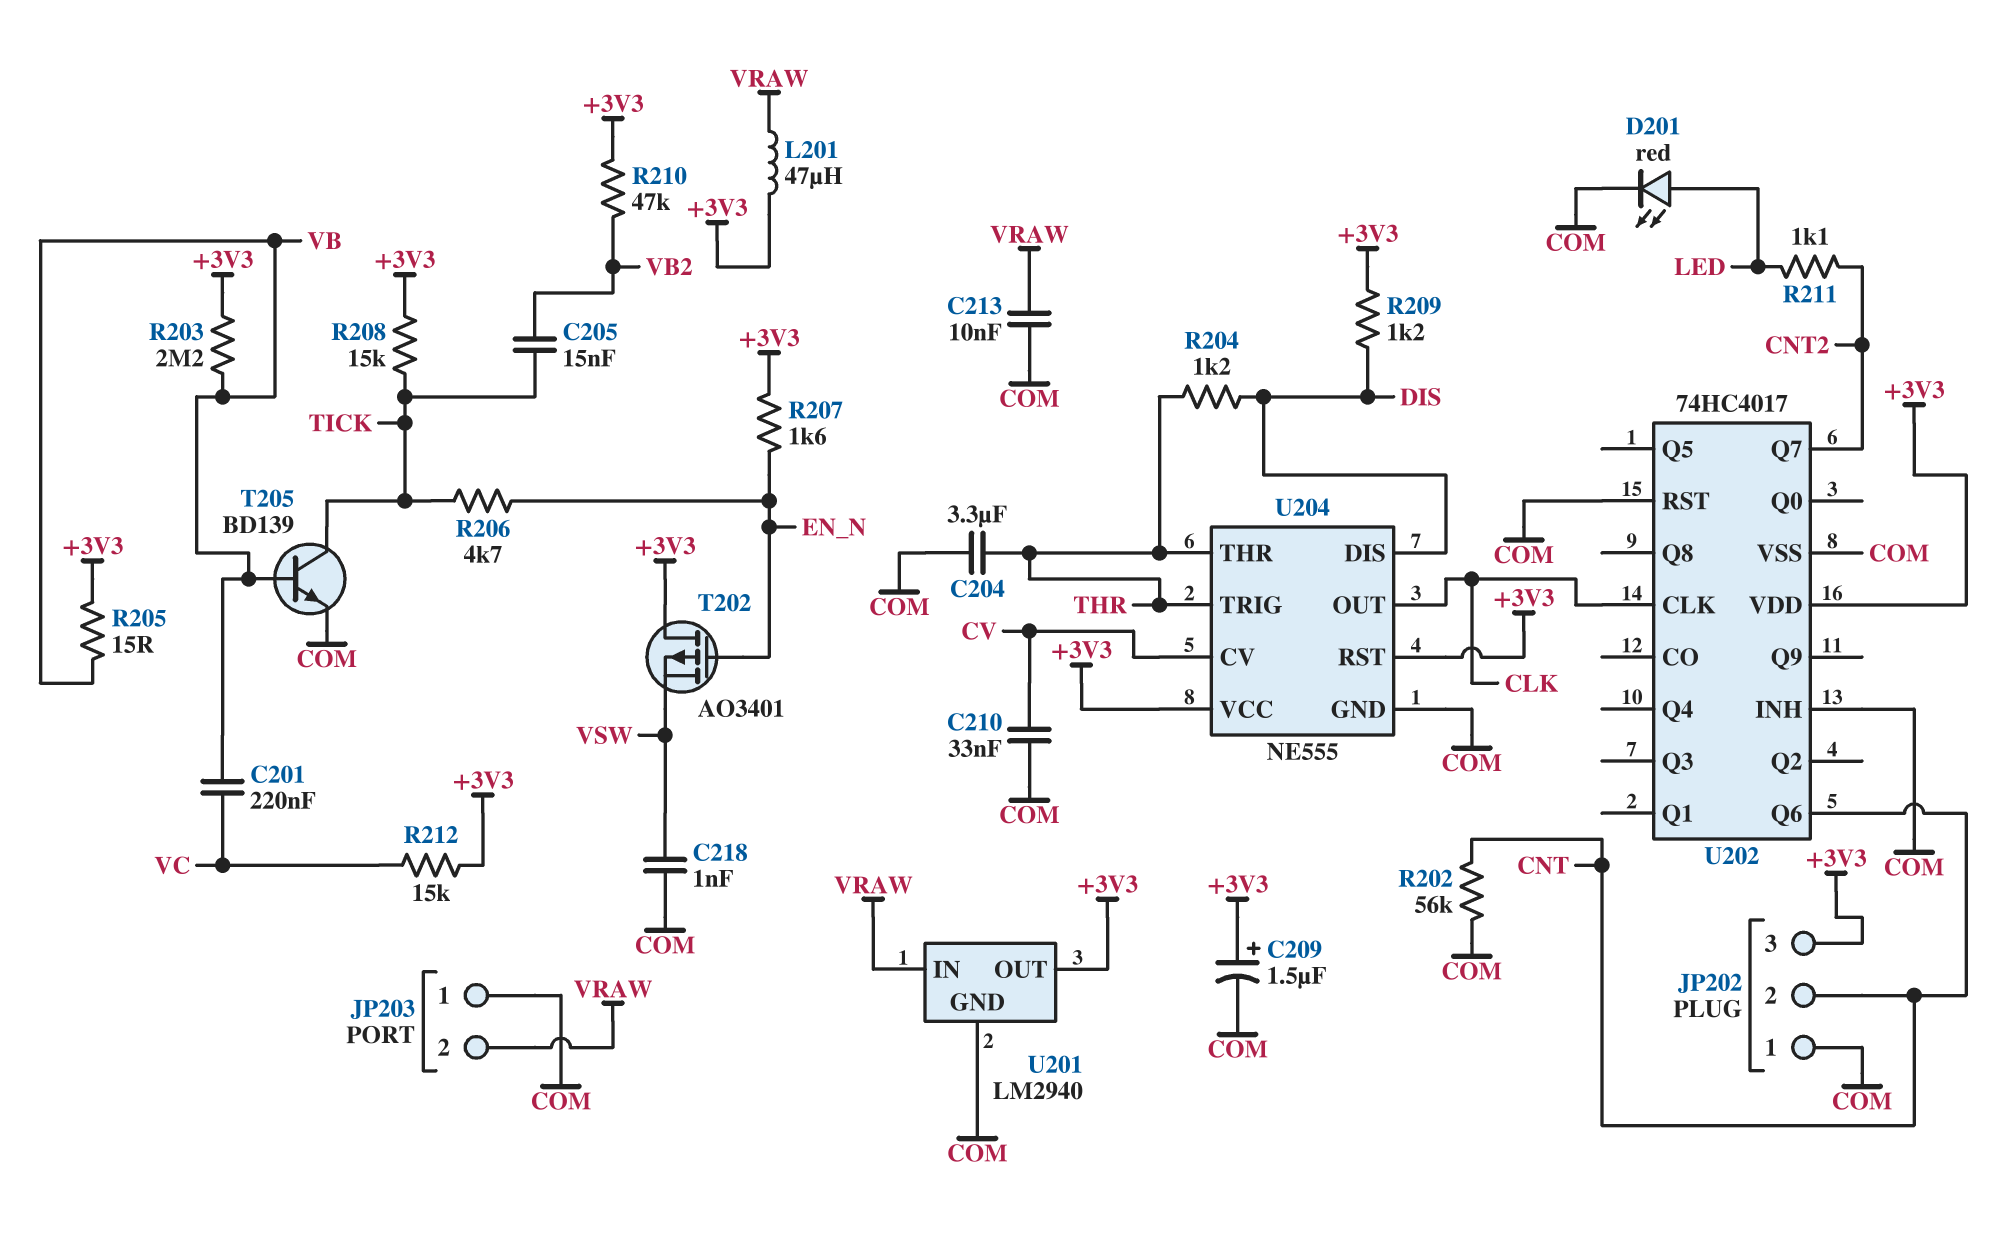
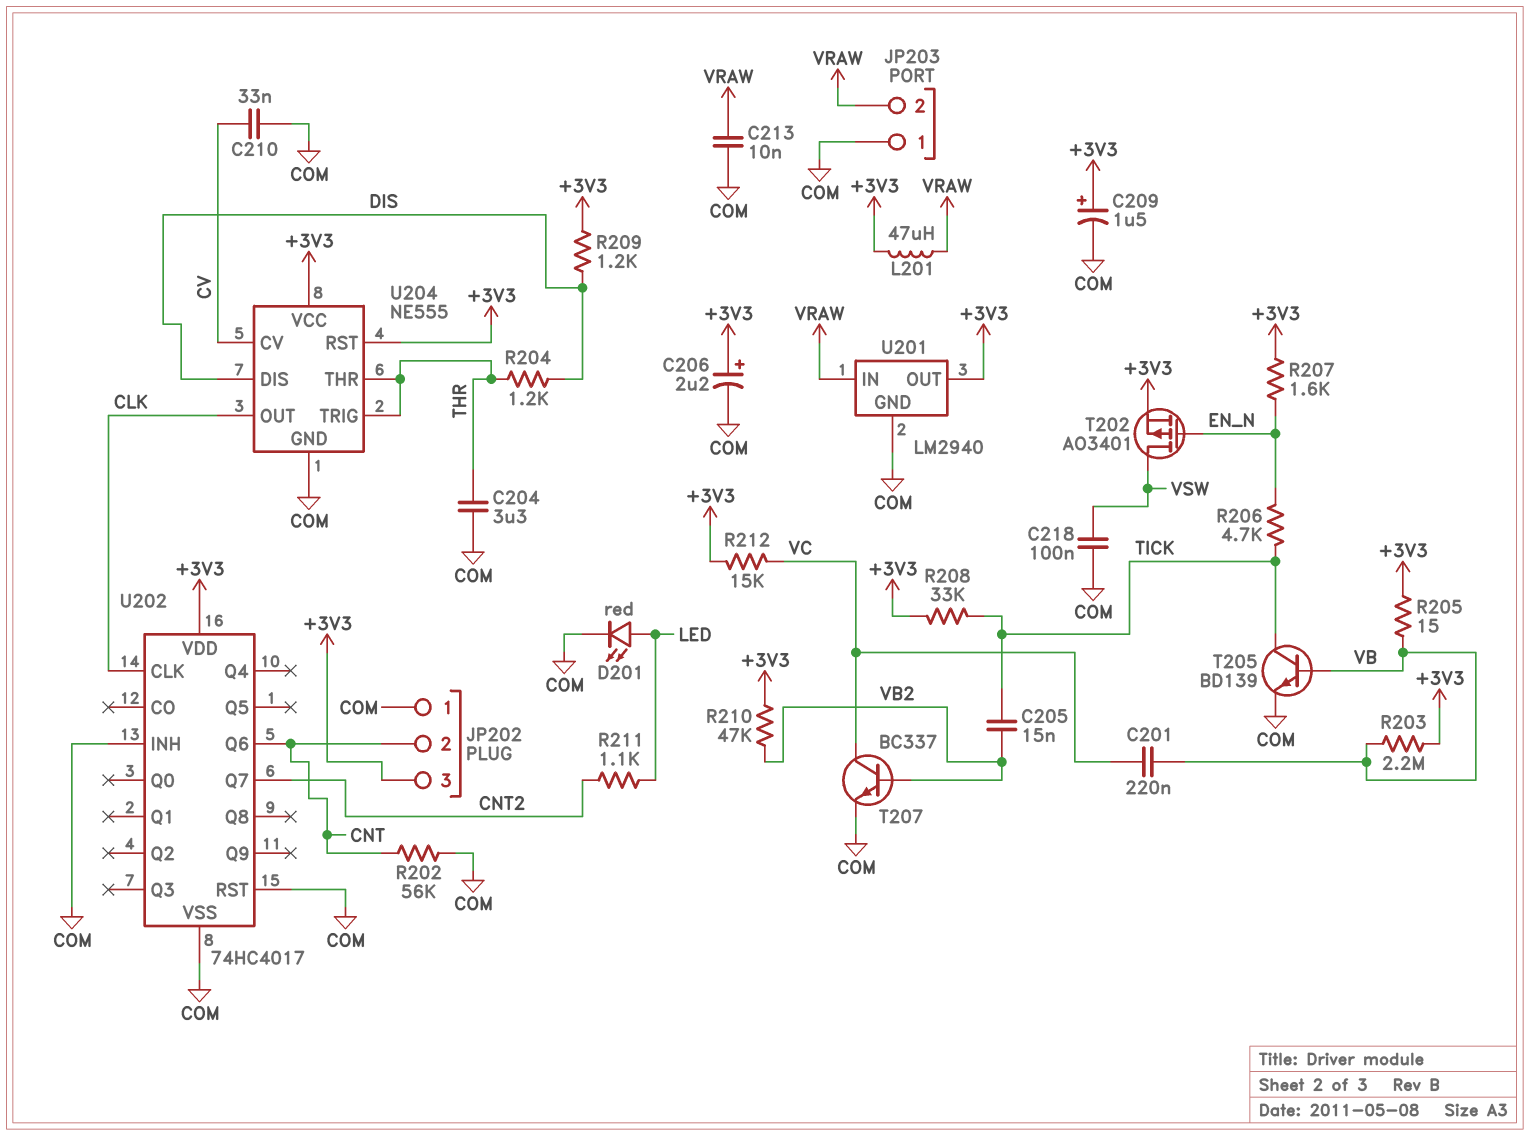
C206: none -> 2.2uF (plus +3V3, minus COM)
C218: 1nF (COM, VSW) -> 100nF (COM, VSW)
R208: 15k (+3V3, TICK) -> 33k (+3V3, TICK)
T202: PMOS AO3401 (G EN_N, D +3V3, S VSW) -> PMOS AO3401 (G EN_N, D VSW, S +3V3)
T207: none -> NPN BC337 (B VB2, C VC, E COM)

